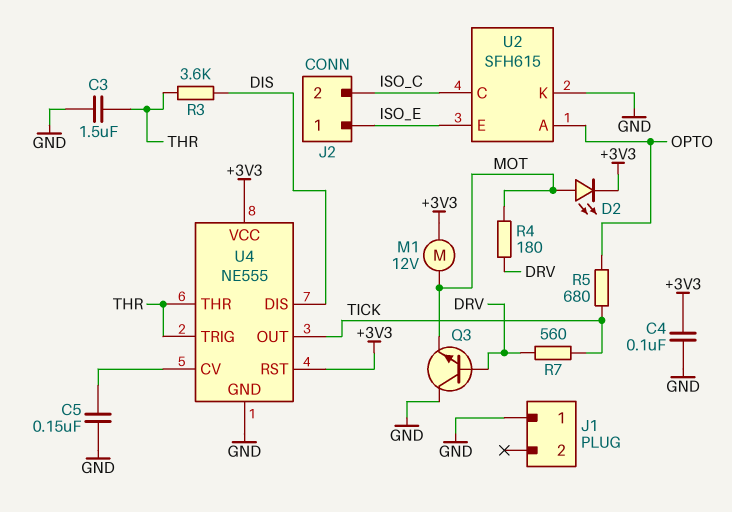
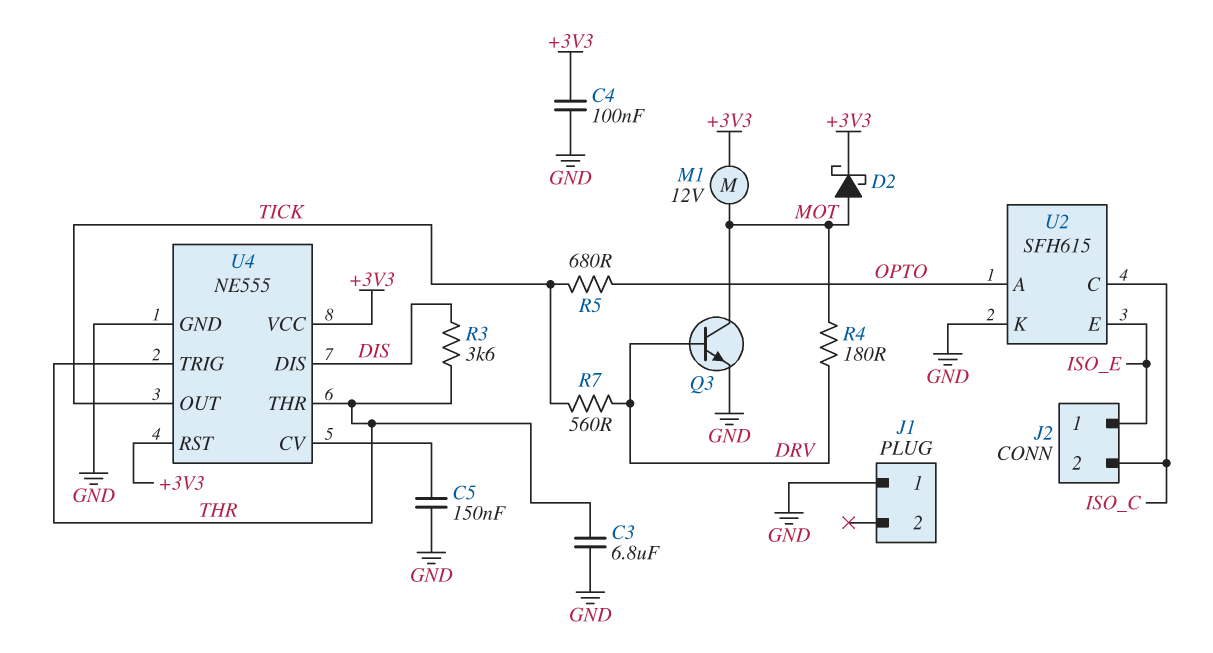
C3: 1.5uF (GND, THR) -> 6.8uF (GND, THR)
D2: LED (A MOT, K +3V3) -> schottky (A MOT, K +3V3)
Q3: NPN (B DRV, C GND, E MOT) -> NPN (B DRV, C MOT, E GND)

